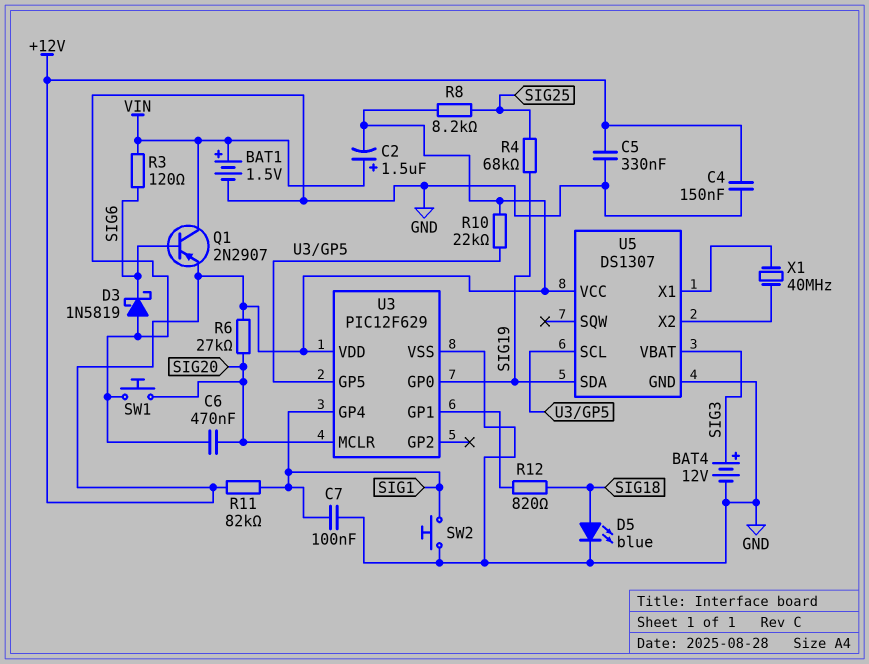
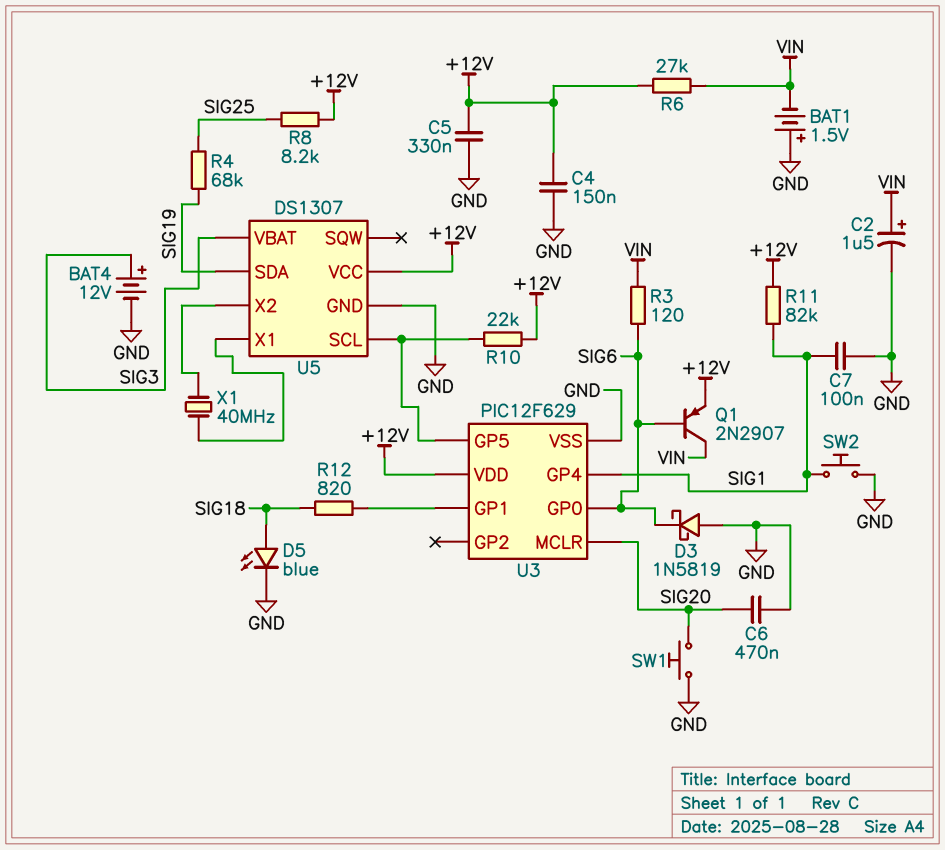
BAT1: 1.5V (plus VIN, minus GND) -> 1.5V (plus GND, minus VIN)
C2: 1.5uF (plus VIN, minus +12V) -> 1.5uF (plus VIN, minus GND)
R6: 27k (+12V, SIG20) -> 27k (+12V, VIN)
U3 pin GP0: SIG19 -> SIG6

